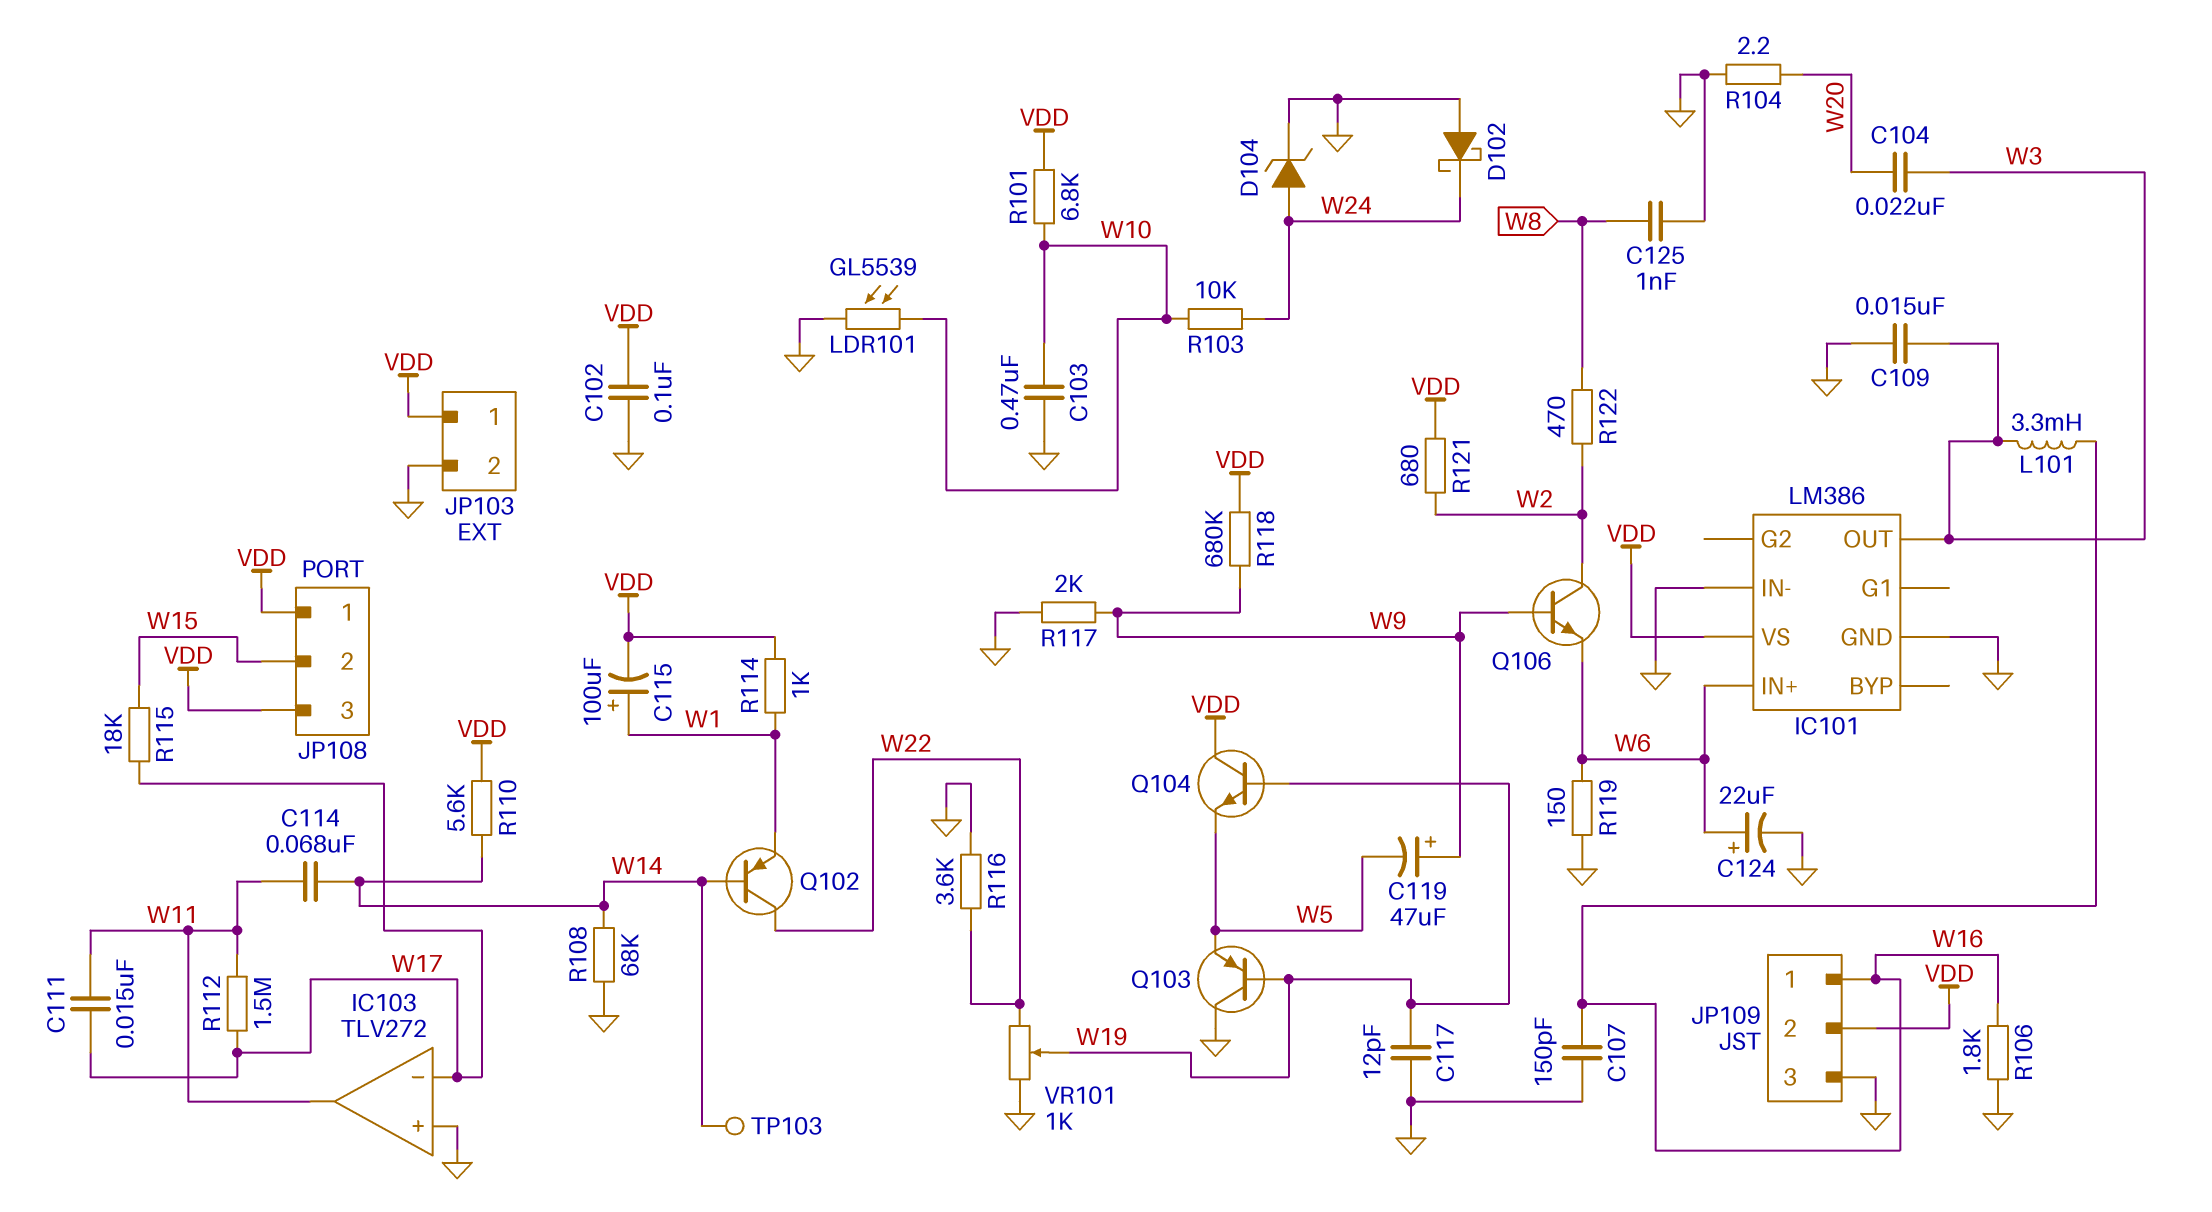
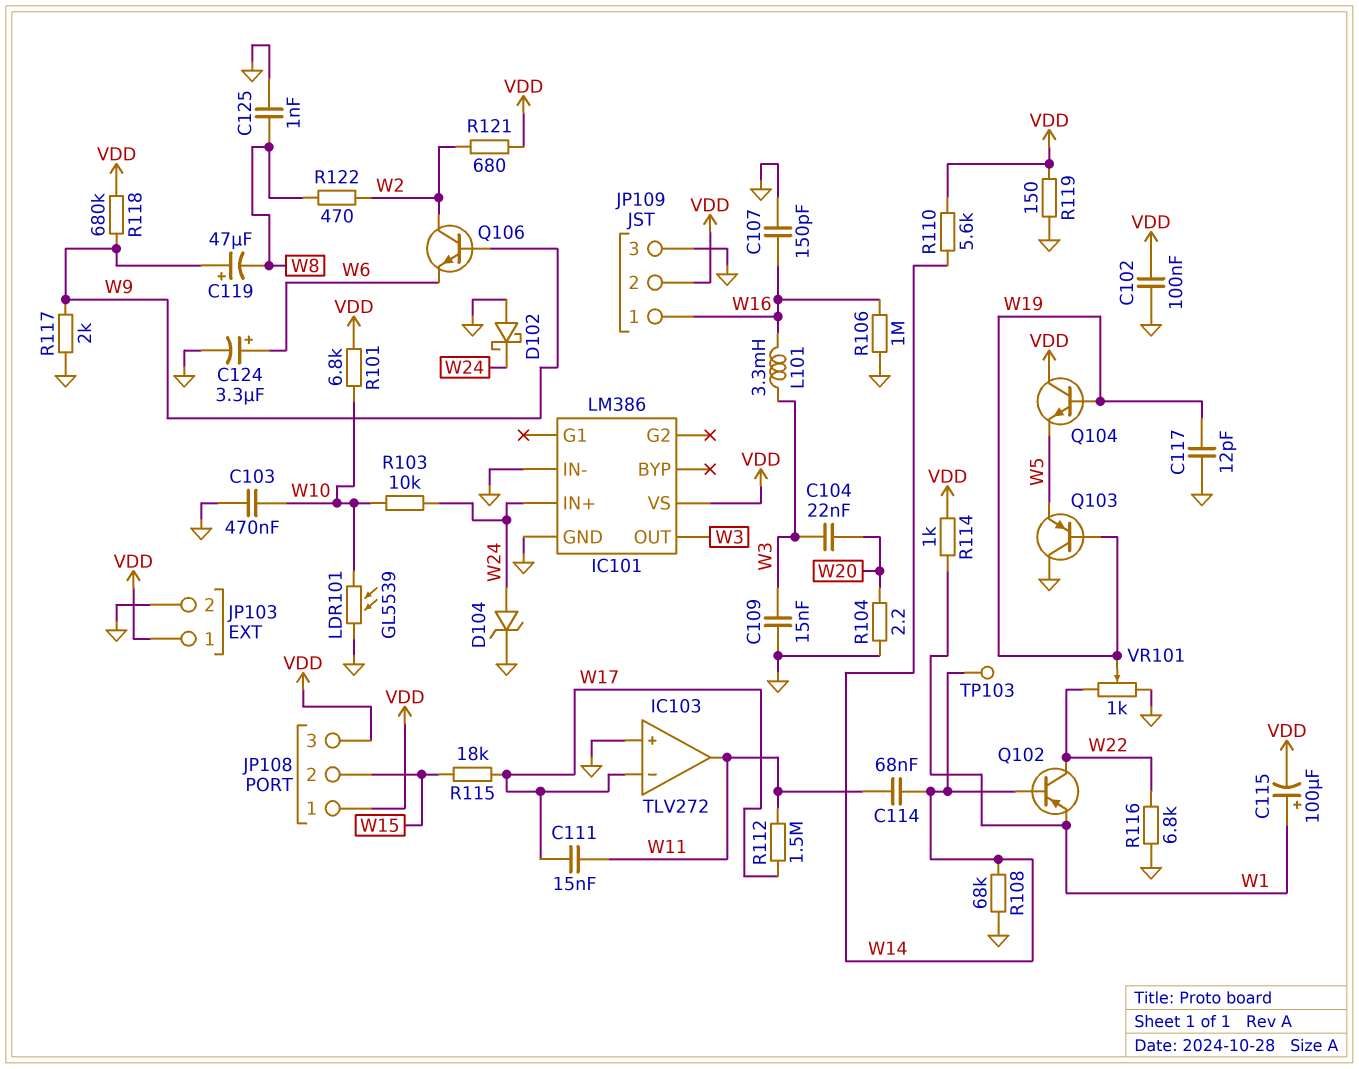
C119: 47uF (plus W9, minus W5) -> 47uF (plus W9, minus W8)
C124: 22uF (plus W6, minus GND) -> 3.3uF (plus W6, minus GND)
IC101 pin IN+: W6 -> W24
R106: 1.8k (GND, W16) -> 1M (GND, W16)
R116: 3.6k (GND, W22) -> 6.8k (GND, W22)
R119: 150 (GND, W6) -> 150 (GND, VDD)

